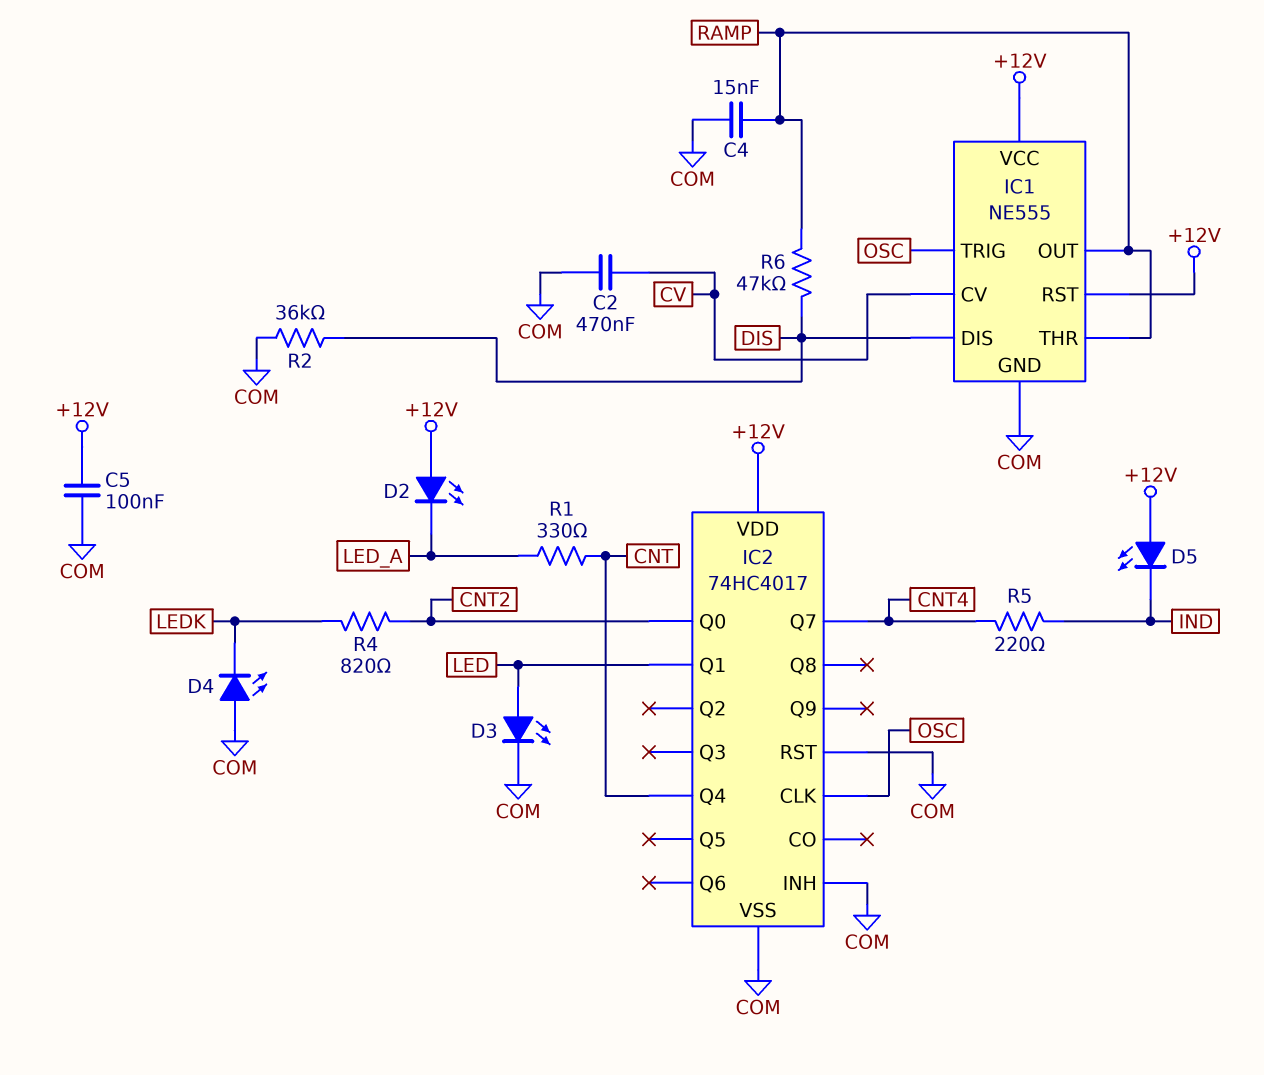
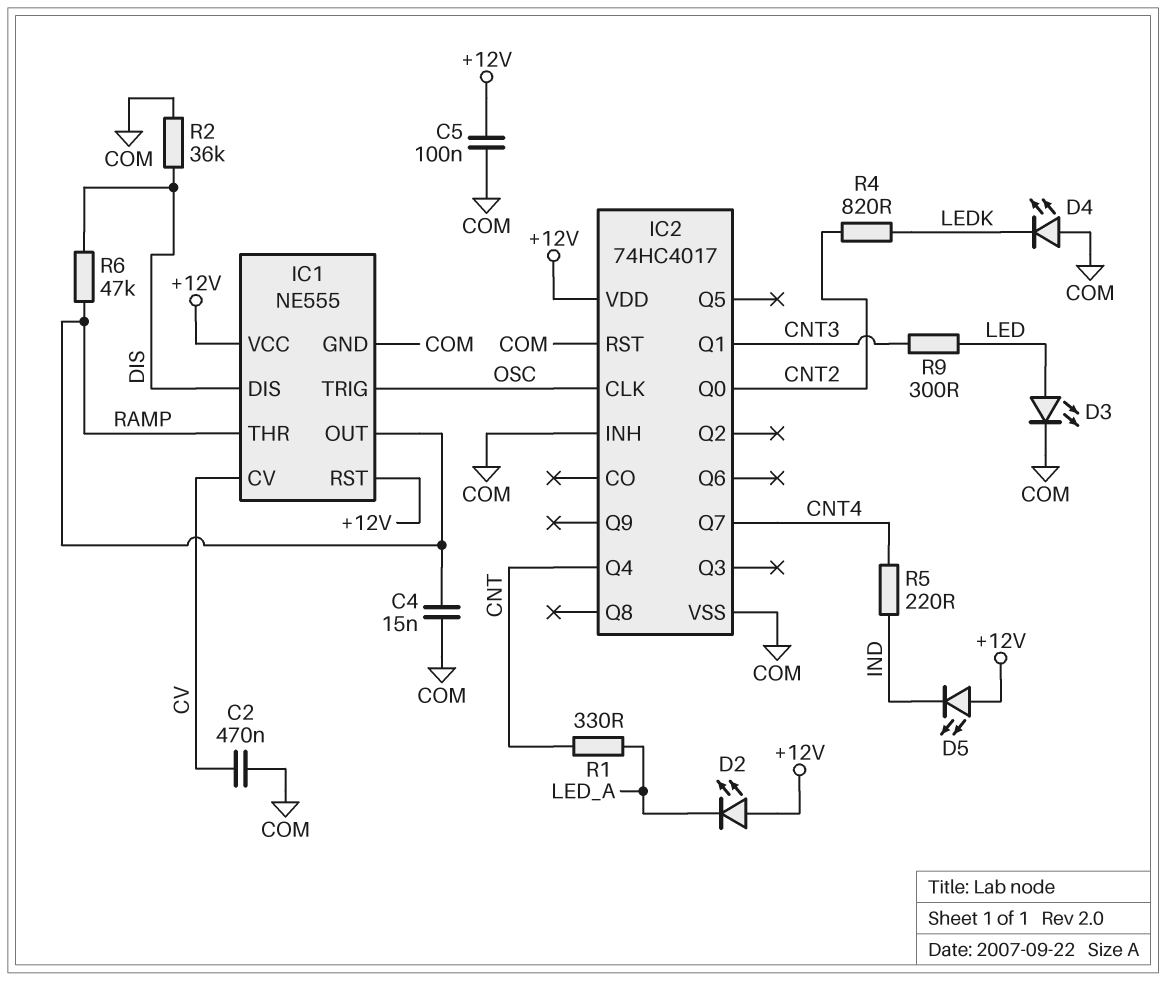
IC2 pin Q1: LED -> CNT3
R9: none -> 300 (CNT3, LED)

